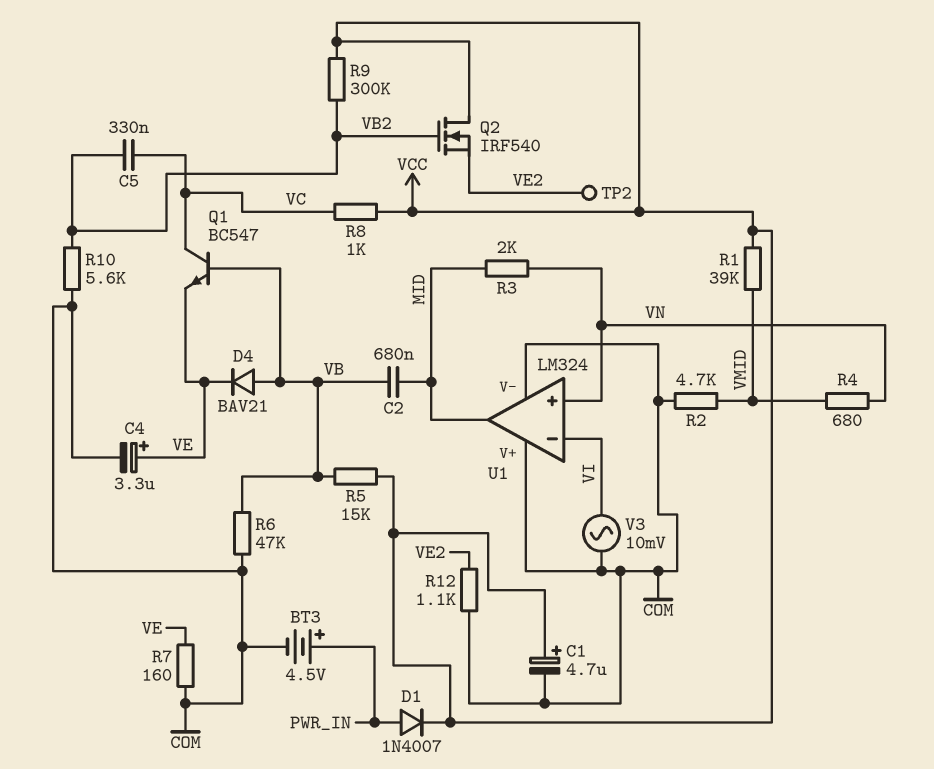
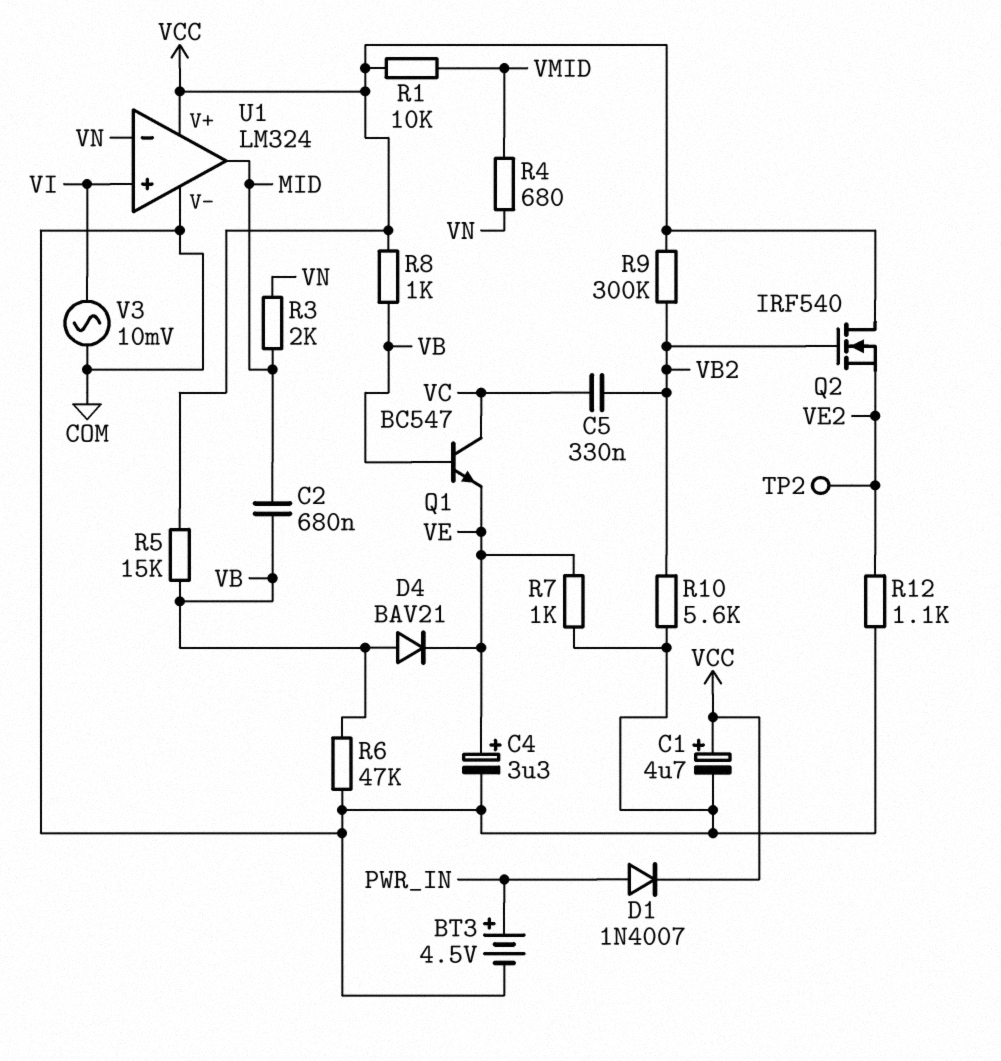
R1: 39k (VCC, VMID) -> 10k (VCC, VMID)
R2: 4.7k (COM, VMID) -> none
R7: 160 (COM, VE) -> 1k (COM, VE)
R8: 1k (VC, VCC) -> 1k (VB, VCC)
U1 pin V+: COM -> VCC
U1 pin in+: VN -> VI
U1 pin in-: VI -> VN

